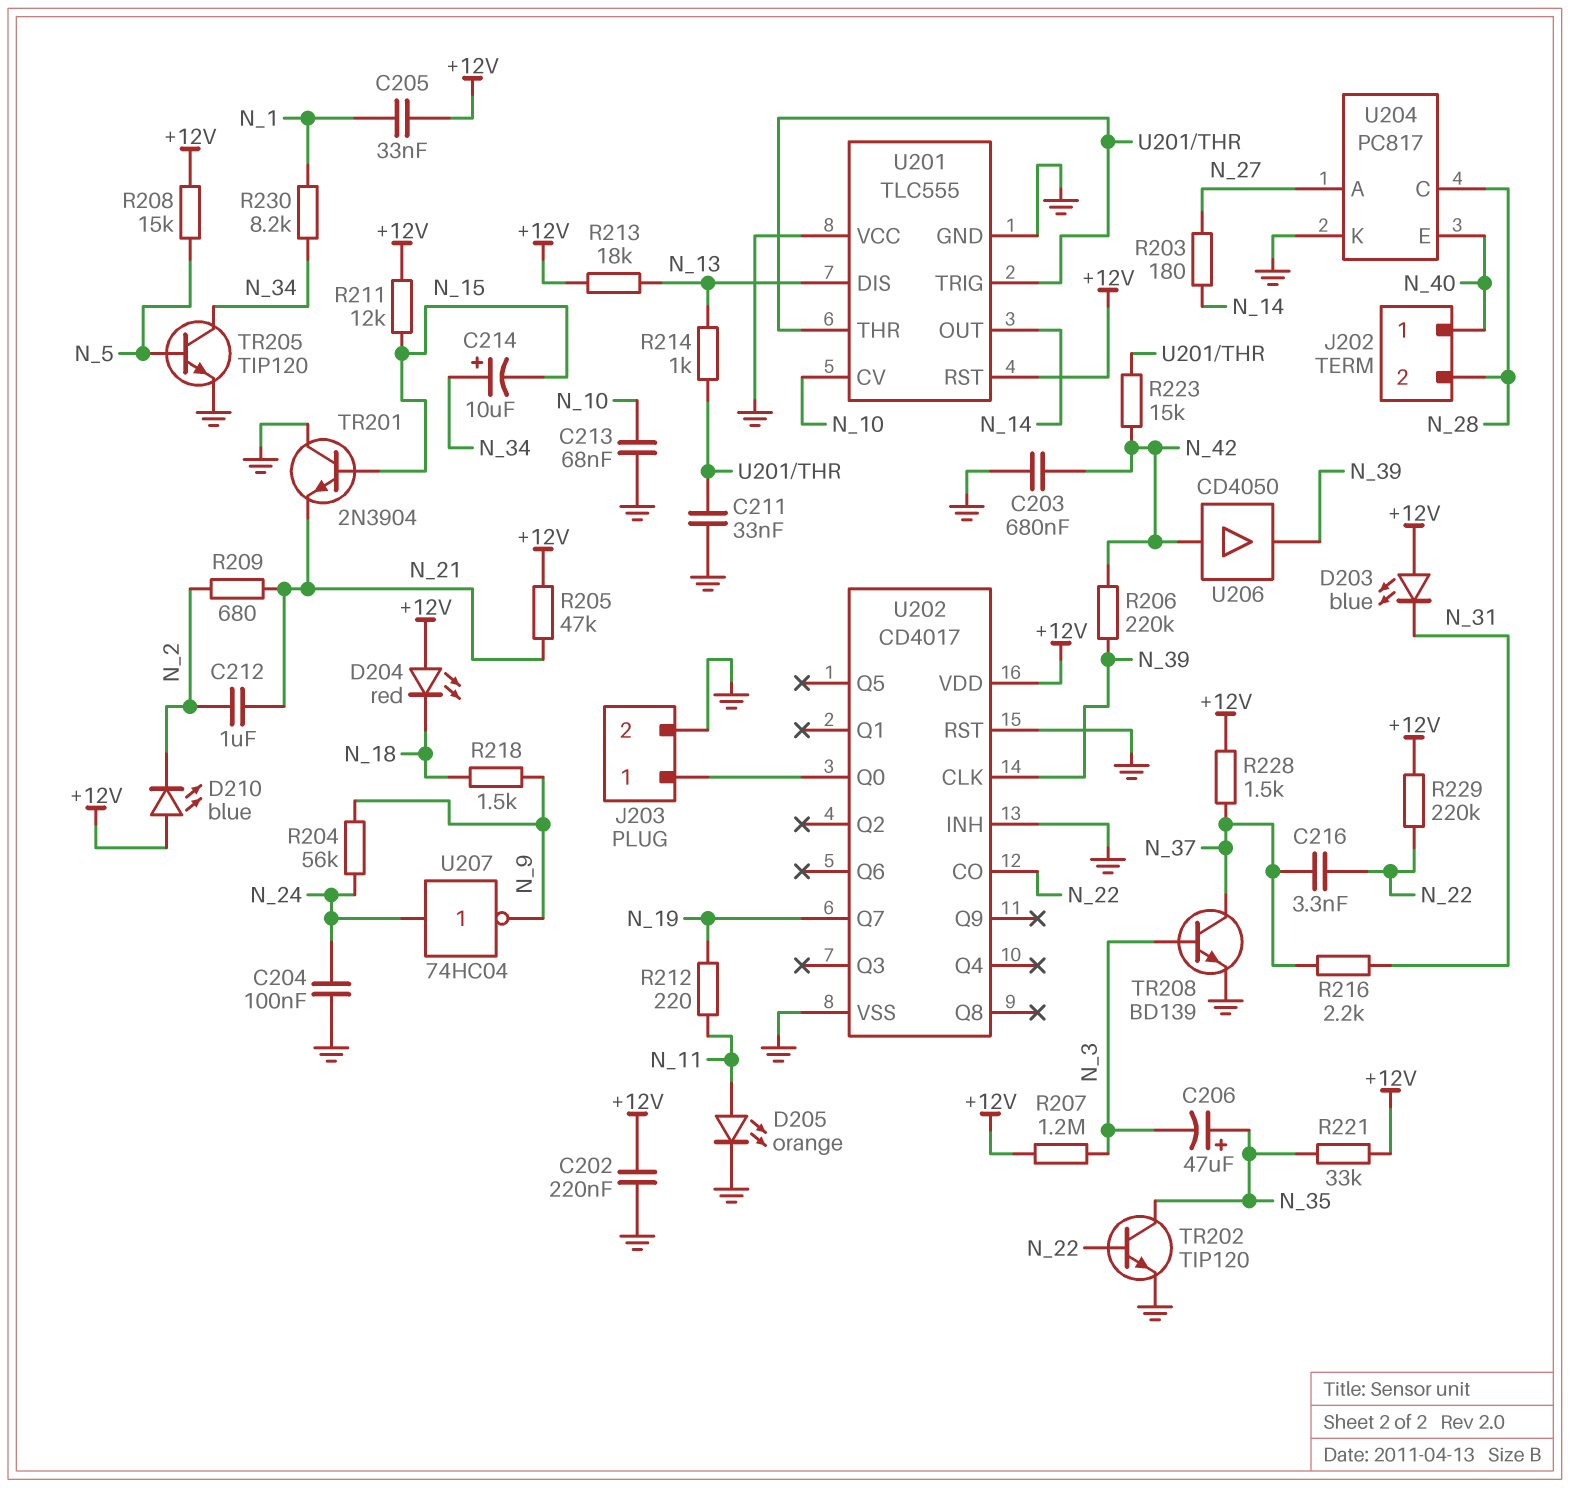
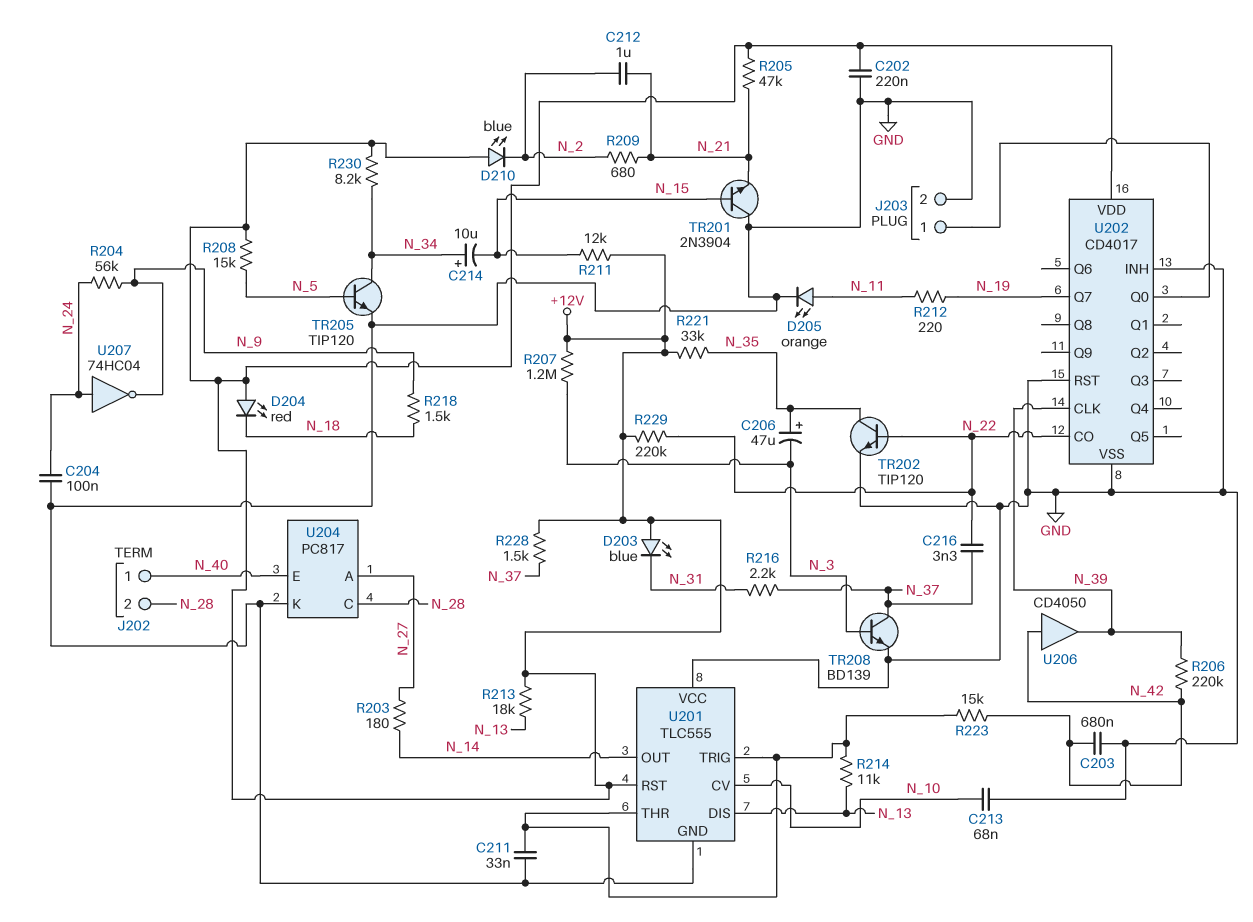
C205: 33nF (+12V, N_1) -> none
R214: 1k (N_13, U201/THR) -> 11k (N_13, U201/THR)
R230: 8.2k (N_1, N_34) -> 8.2k (+12V, N_34)

